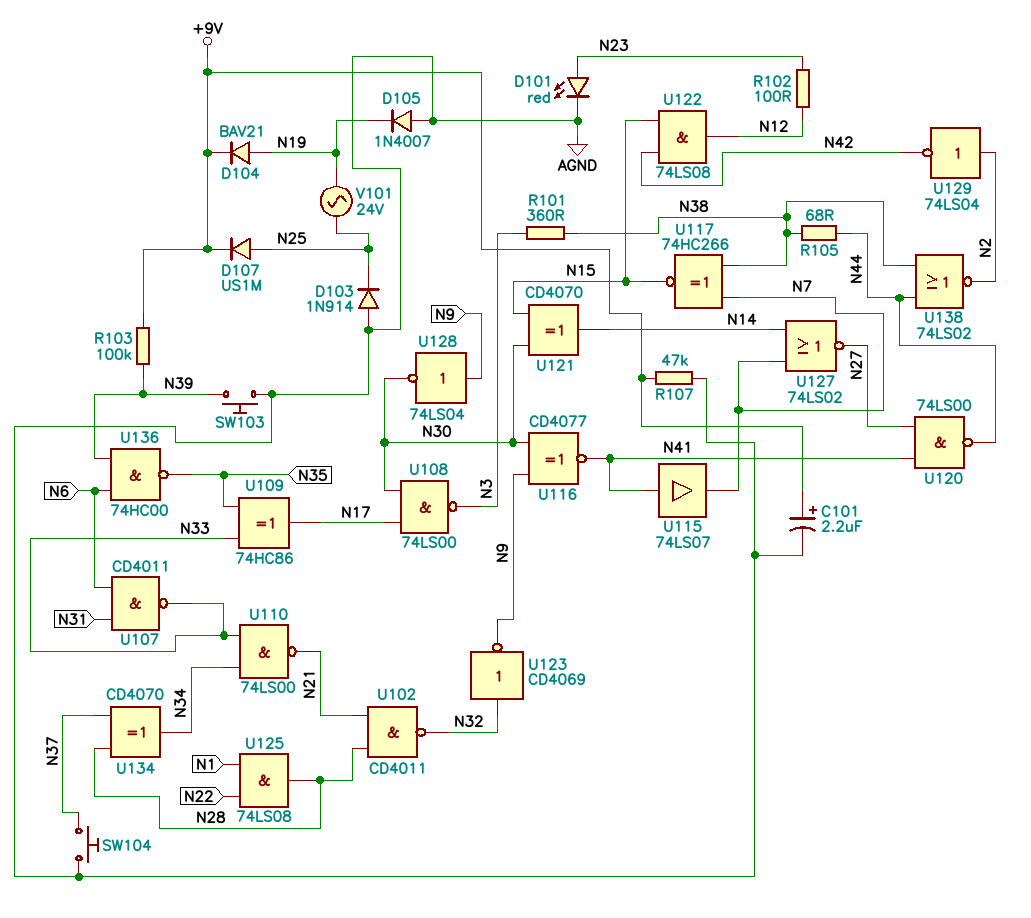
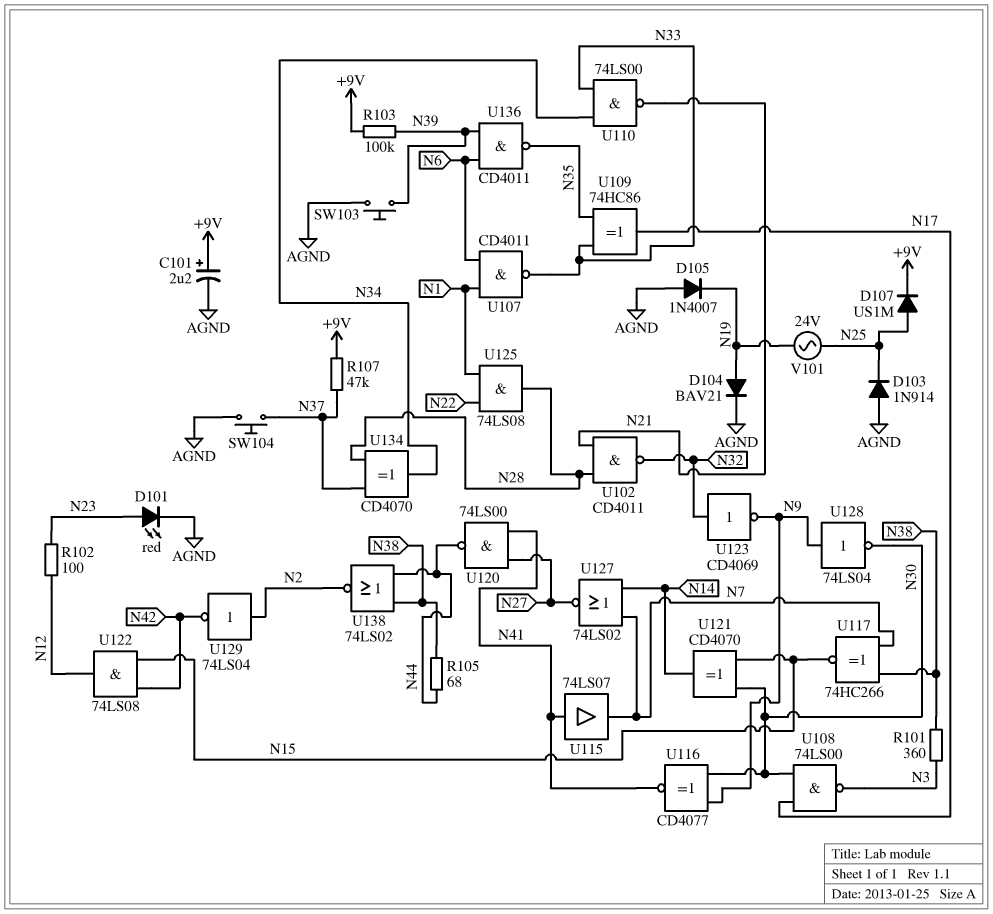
D104: diode BAV21 (A N19, K +9V) -> diode BAV21 (A N19, K AGND)
R107: 47k (+9V, AGND) -> 47k (+9V, N37)
U107: NAND CD4011 (in N6, in N31, out N33) -> NAND CD4011 (in N1, in N6, out N33)
U136: NAND 74HC00 (in N6, in N39, out N35) -> NAND CD4011 (in N6, in N39, out N35)

